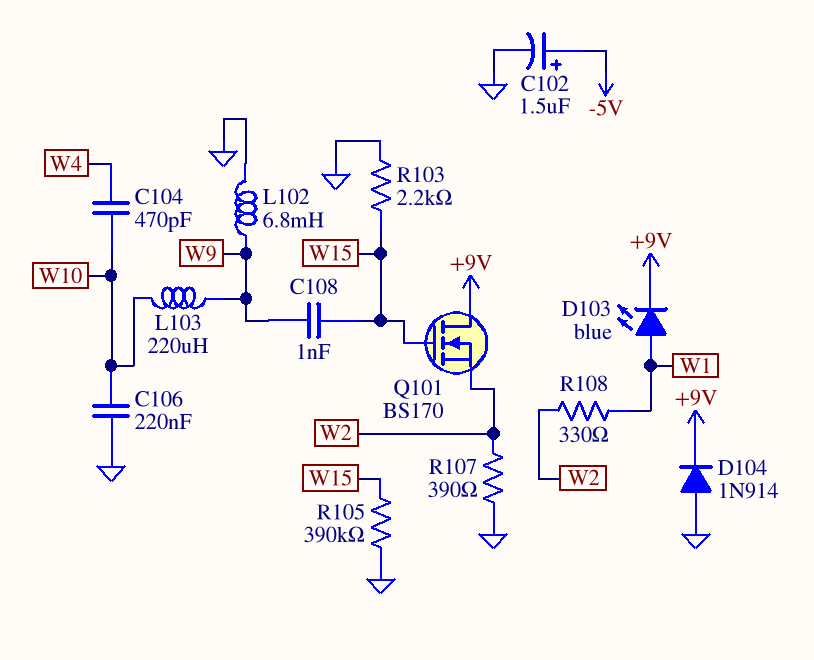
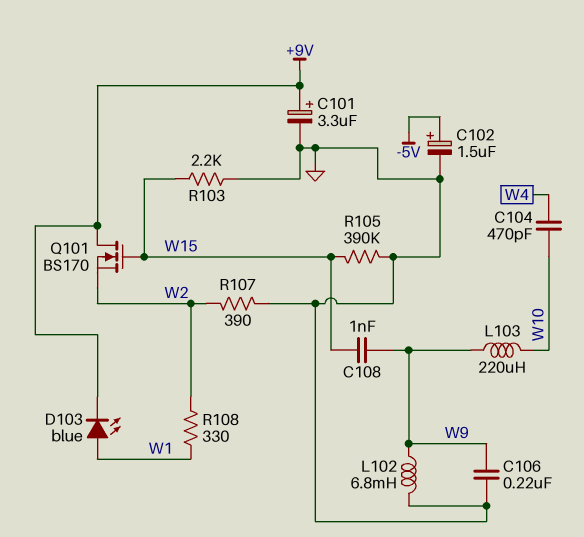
C101: none -> 3.3uF (plus +9V, minus GND)
C106: 220nF (GND, W10) -> 220nF (GND, W9)
D104: diode 1N914 (A GND, K +9V) -> none

